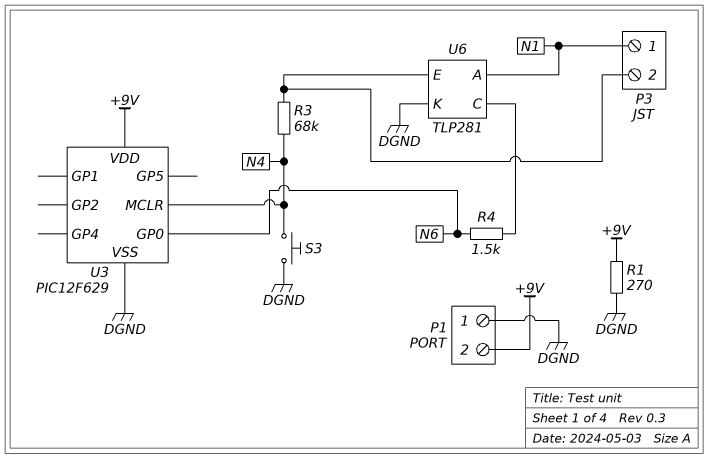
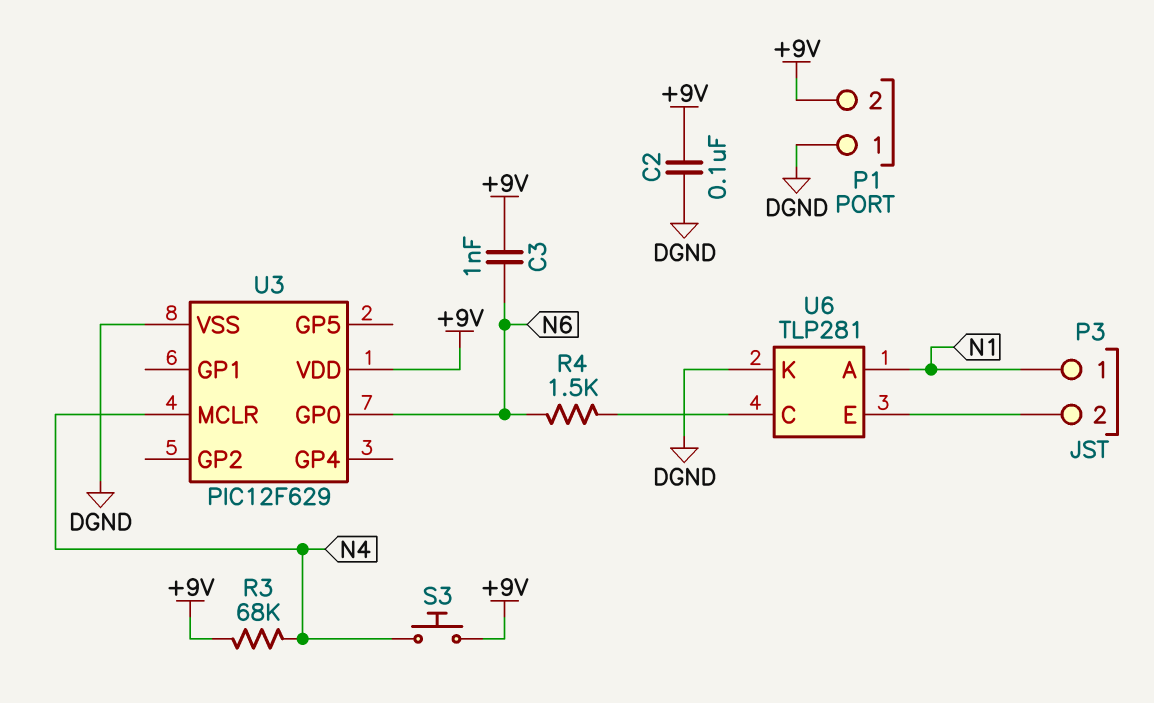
C2: none -> 100nF (+9V, DGND)
C3: none -> 1nF (+9V, N6)
R1: 270 (+9V, DGND) -> none
R3: 68k (N4, P3/2) -> 68k (+9V, N4)
S3: button (DGND, N4) -> button (+9V, N4)

